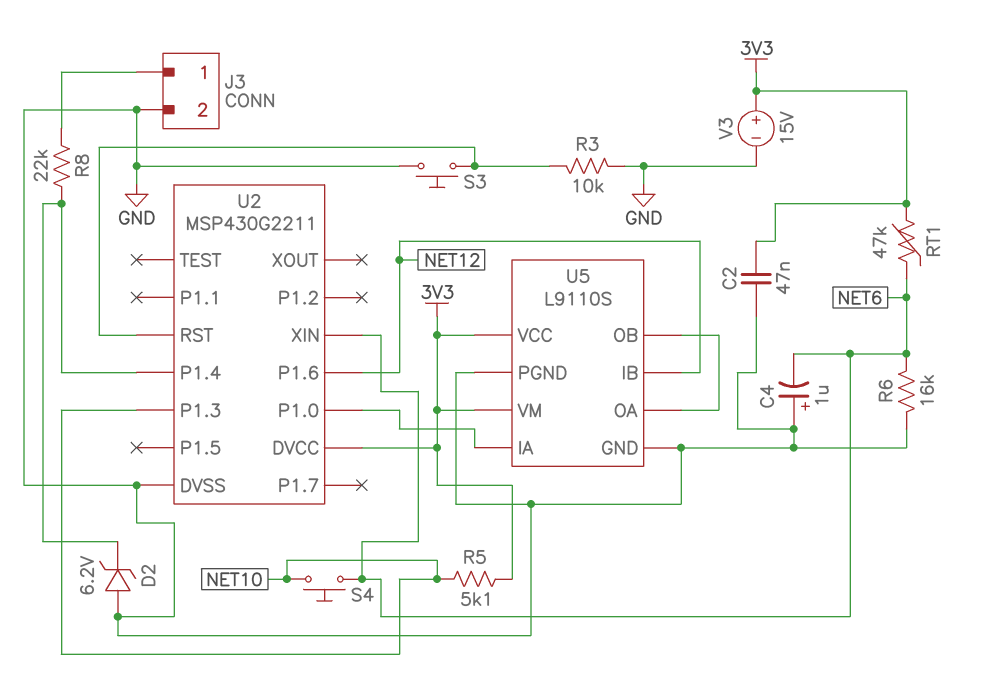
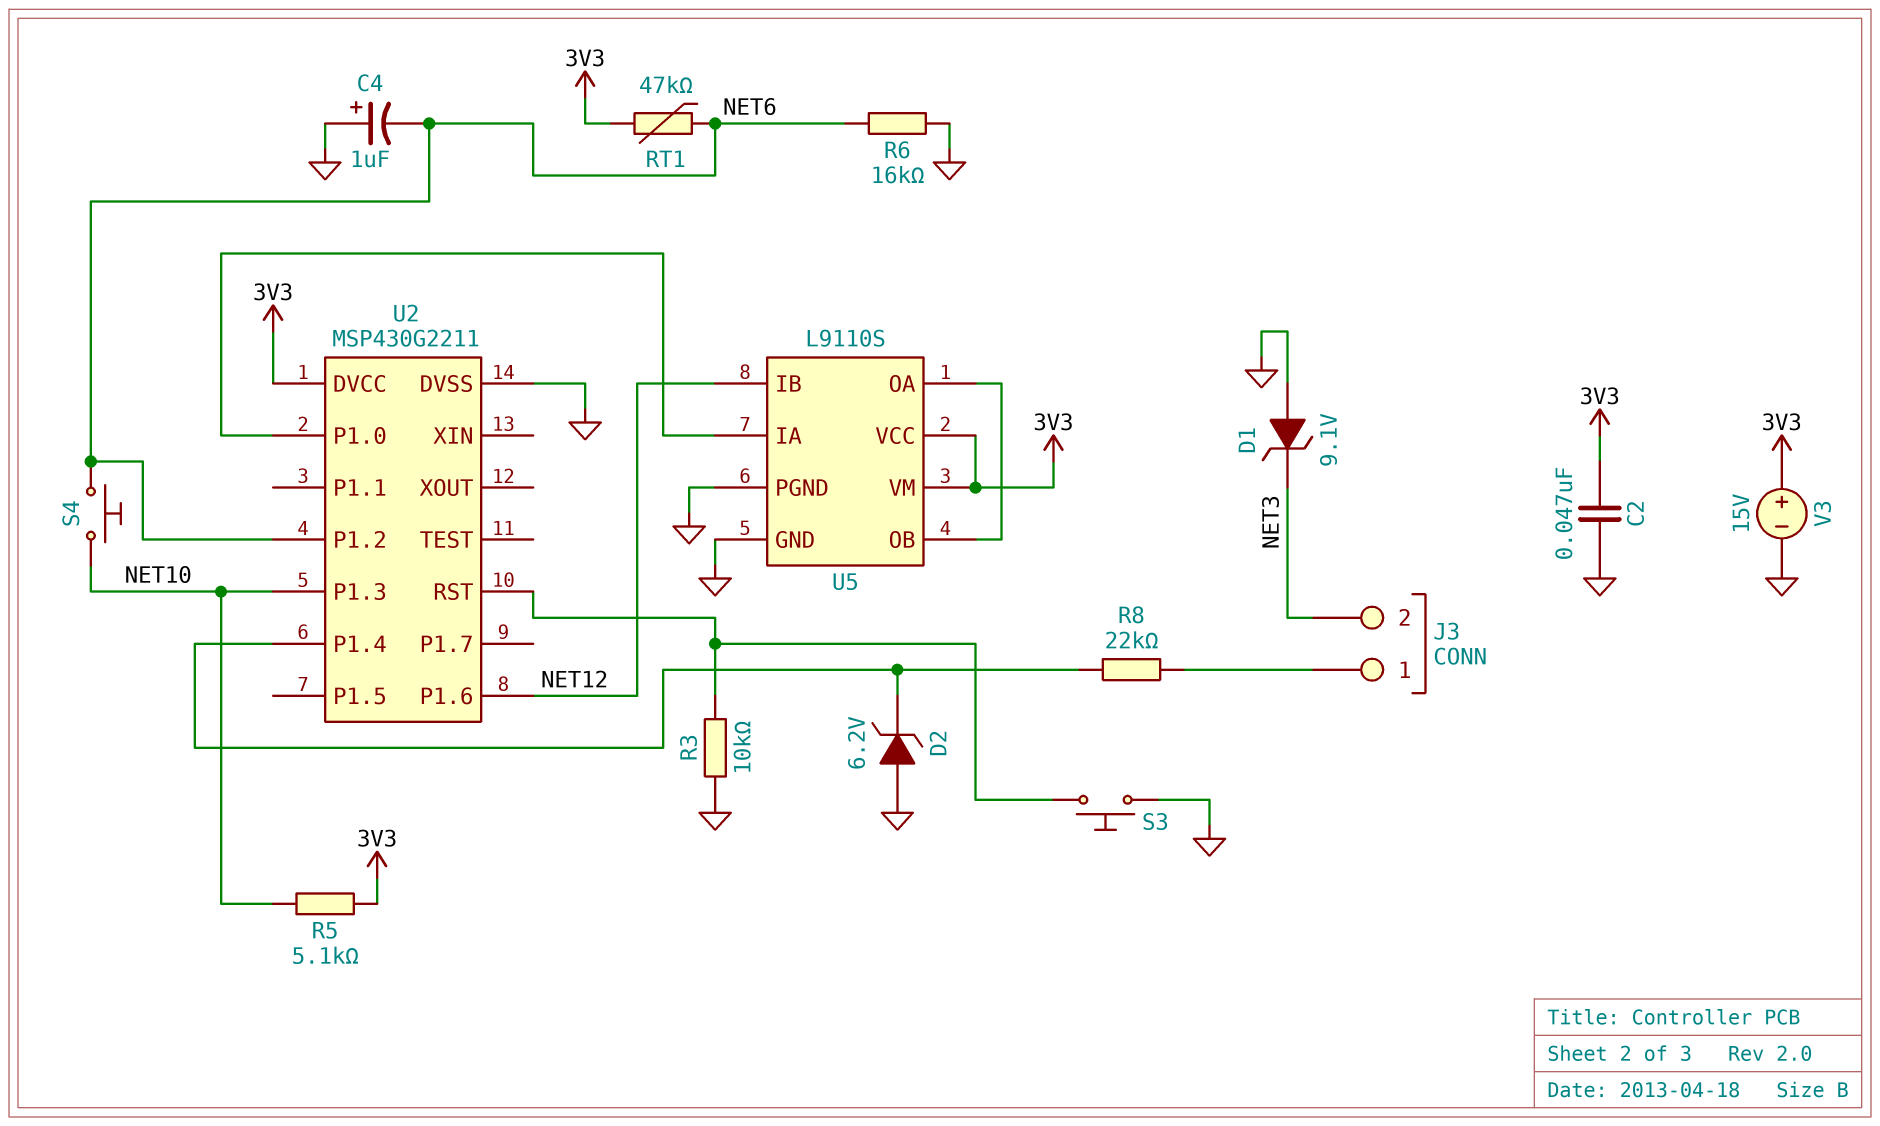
D1: none -> zener 9.1V (A GND, K NET3)
J3 pin 2: GND -> NET3
U2 pin P1.2: none -> NET6
U2 pin XIN: NET6 -> none

